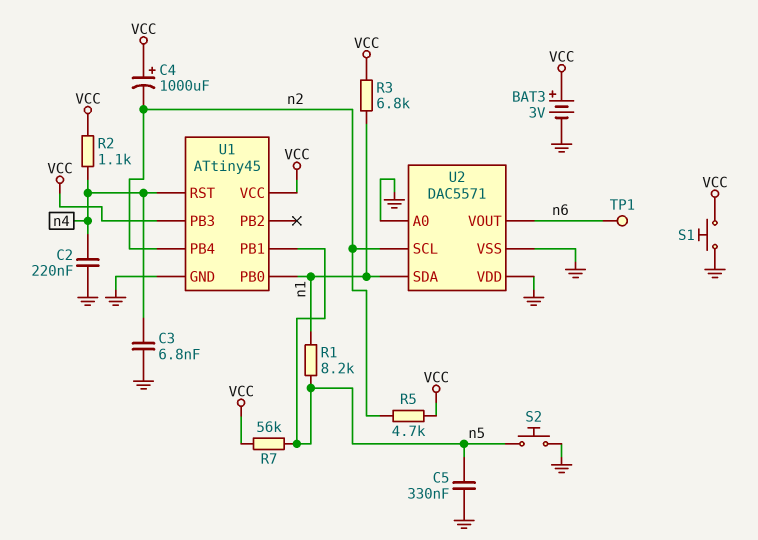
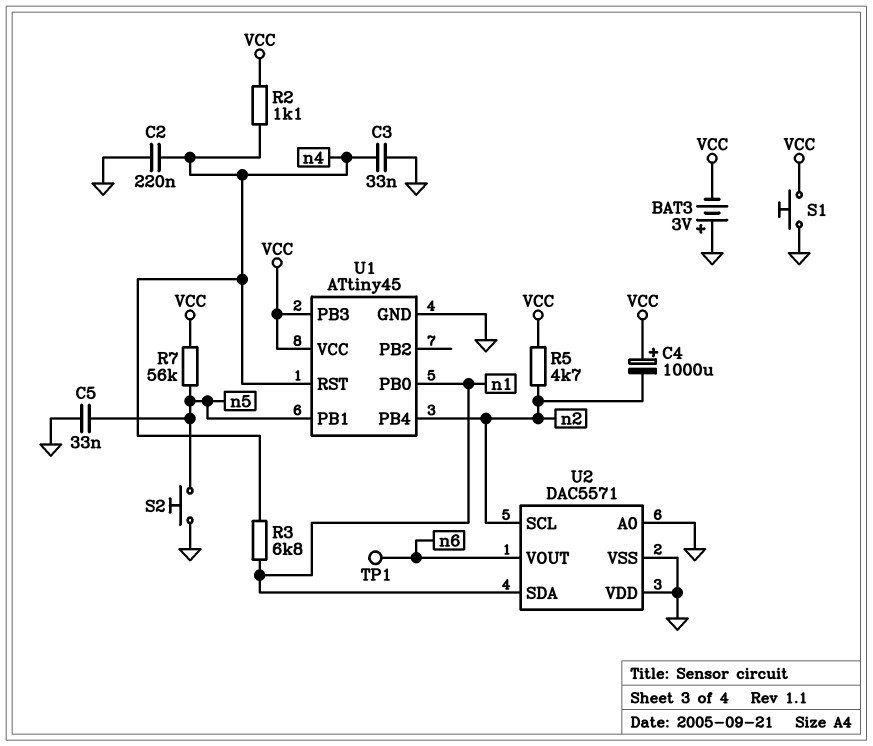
BAT3: 3V (plus VCC, minus GND) -> 3V (plus GND, minus VCC)
C3: 6.8nF (GND, n4) -> 33nF (GND, n4)
C5: 330nF (GND, n5) -> 33nF (GND, n5)
R1: 8.2k (n1, n5) -> none
R3: 6.8k (VCC, n1) -> 6.8k (n1, n4)

